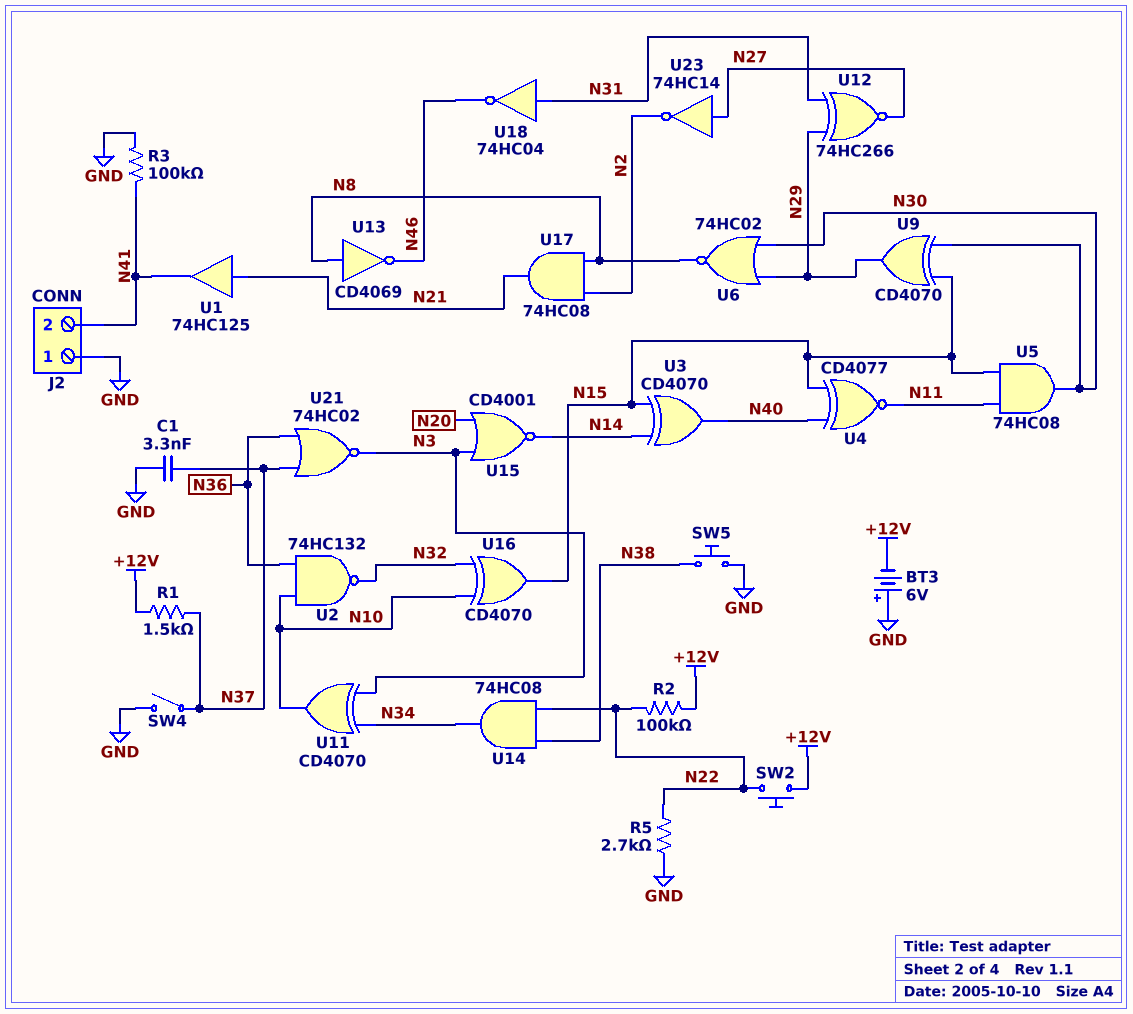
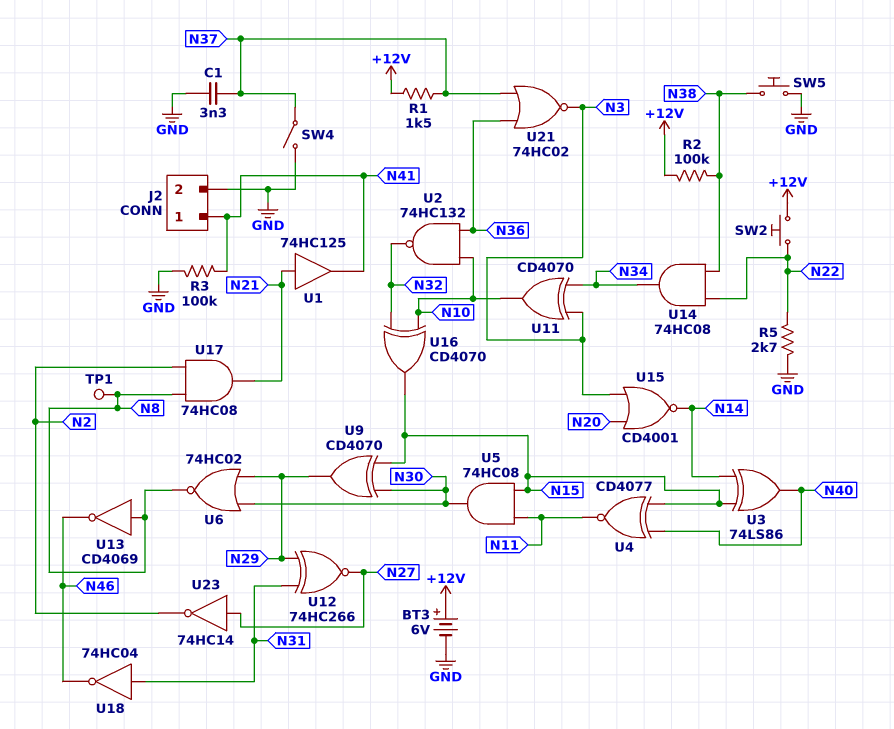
BT3: 6V (plus GND, minus +12V) -> 6V (plus +12V, minus GND)
J2 pin 1: GND -> N41
J2 pin 2: N41 -> GND
R2: 100k (+12V, N22) -> 100k (+12V, N38)
TP1: none -> test point (N8)
U3: XOR CD4070 (in N14, in N15, out N40) -> XOR 74LS86 (in N14, in N15, out N40)

